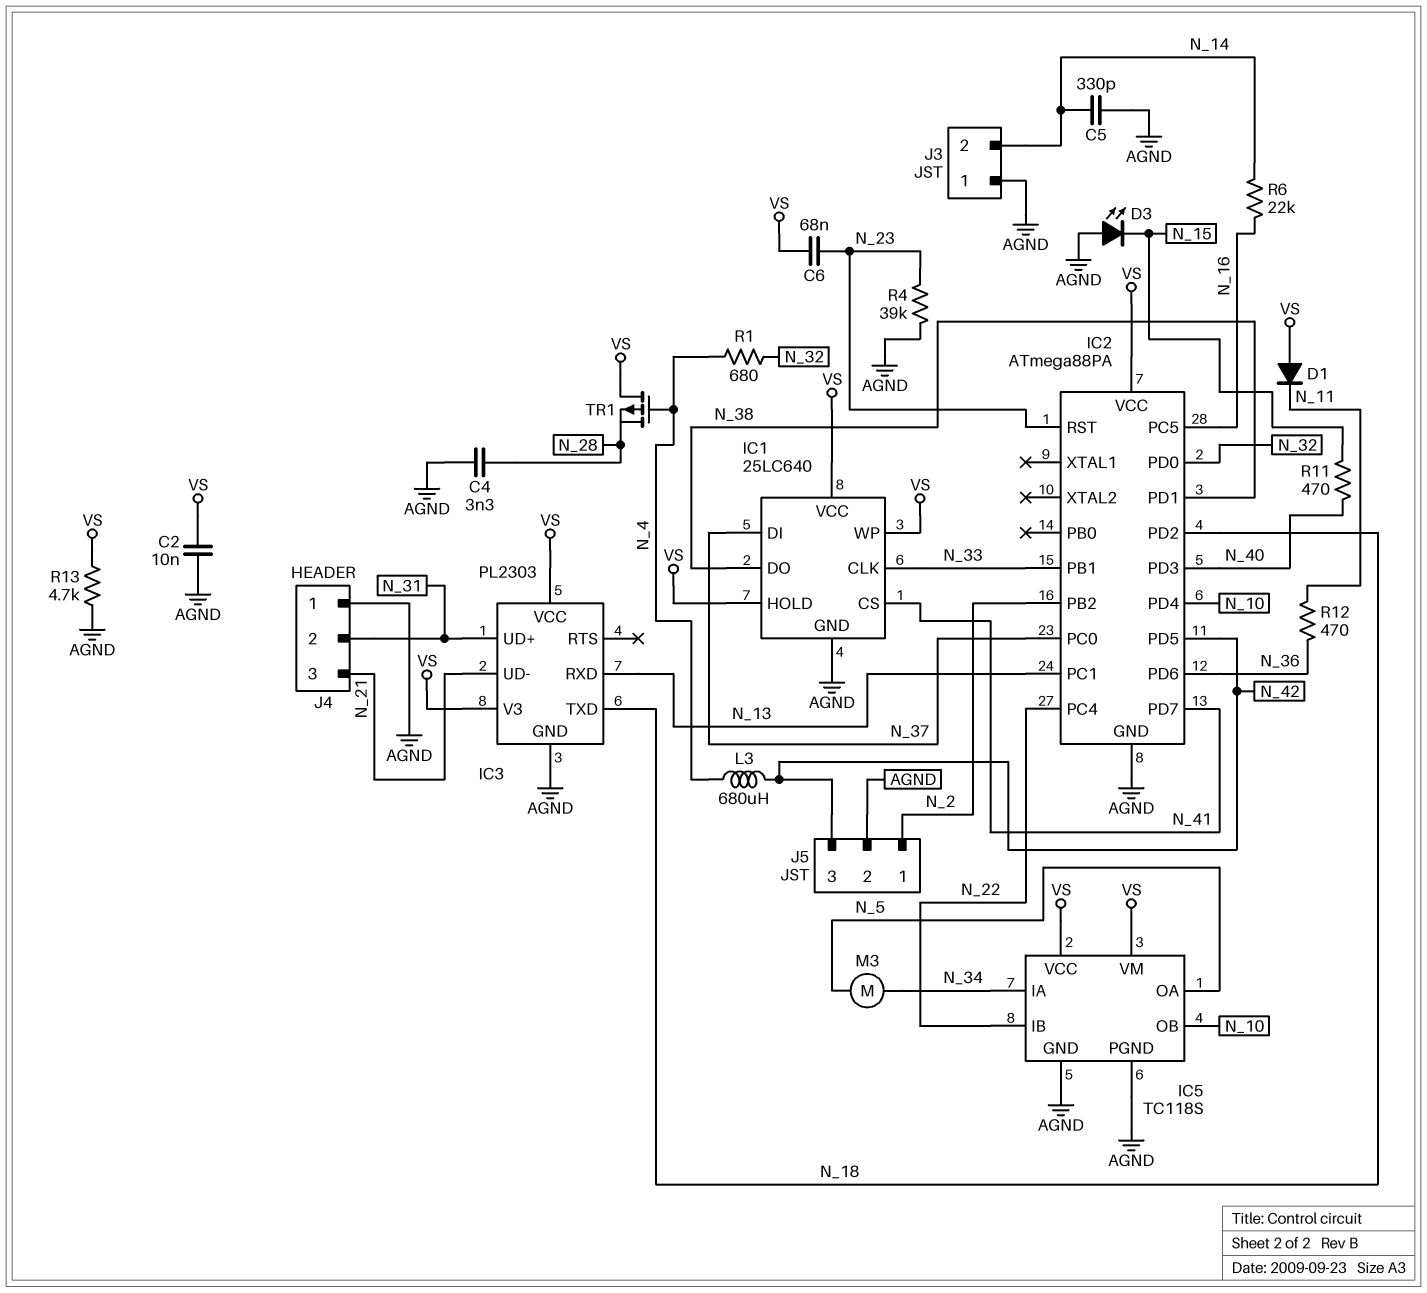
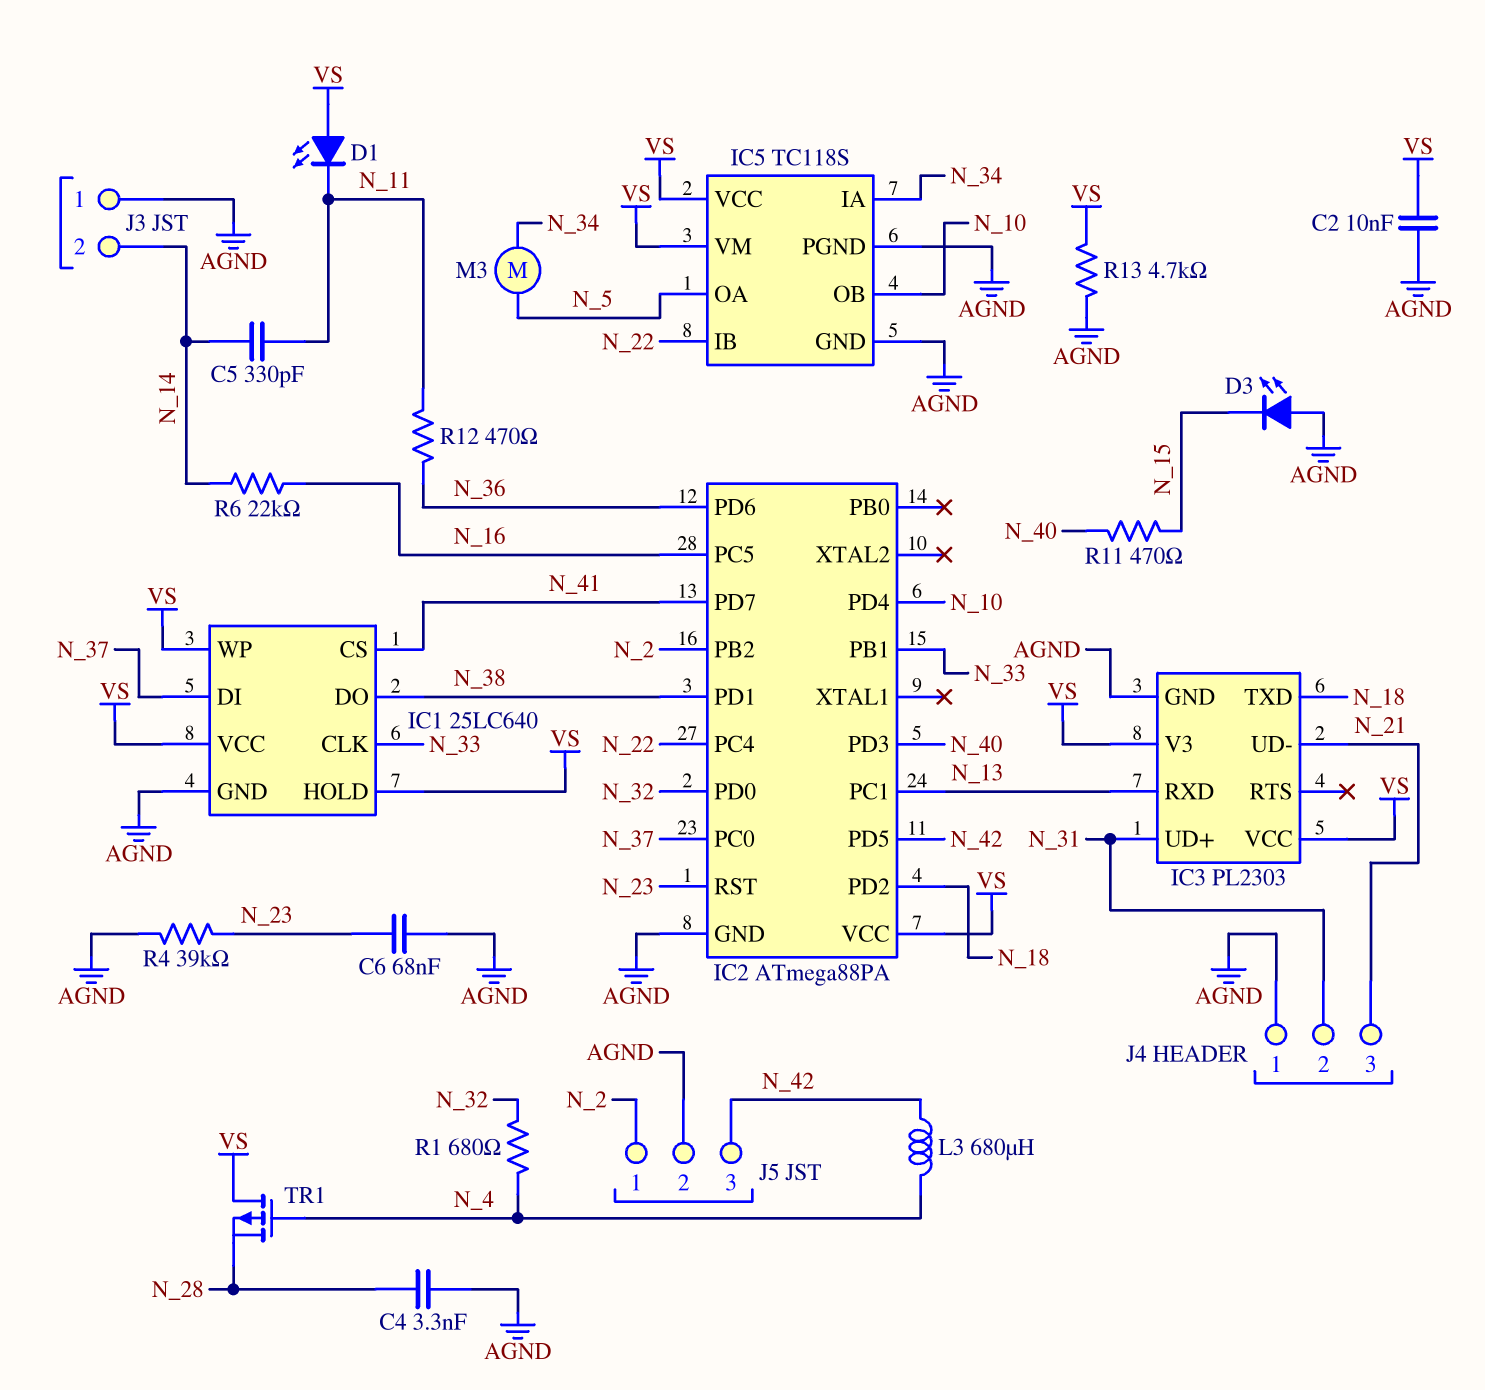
C5: 330pF (AGND, N_14) -> 330pF (N_11, N_14)
C6: 68nF (N_23, VS) -> 68nF (AGND, N_23)
D1: diode (A VS, K N_11) -> LED (A VS, K N_11)

